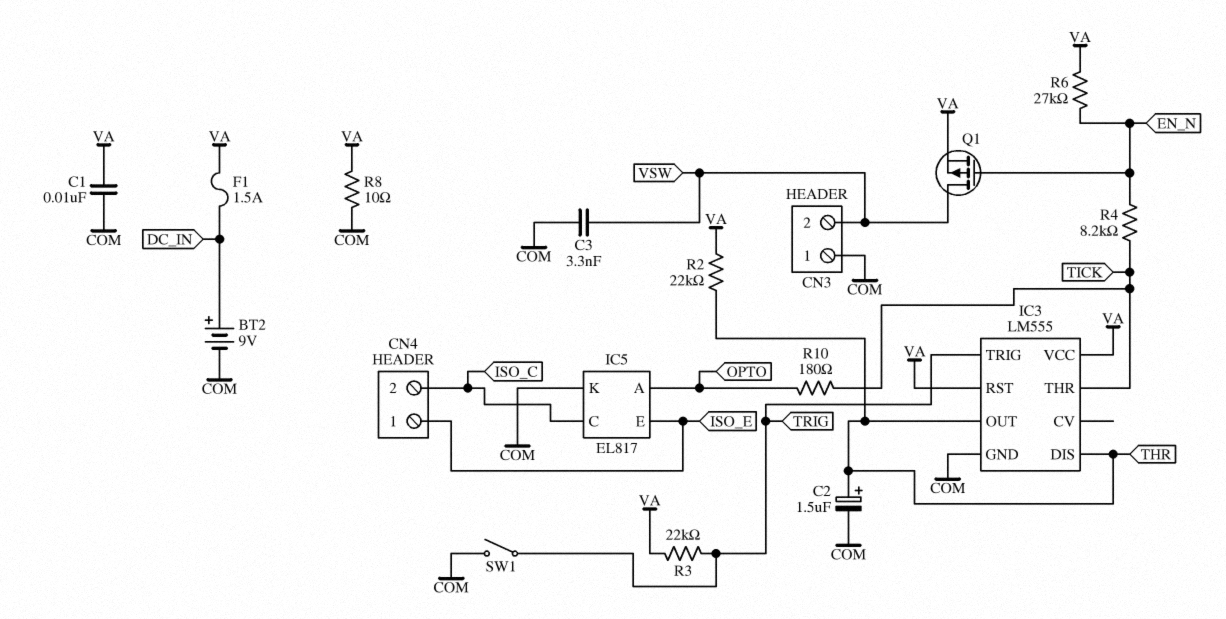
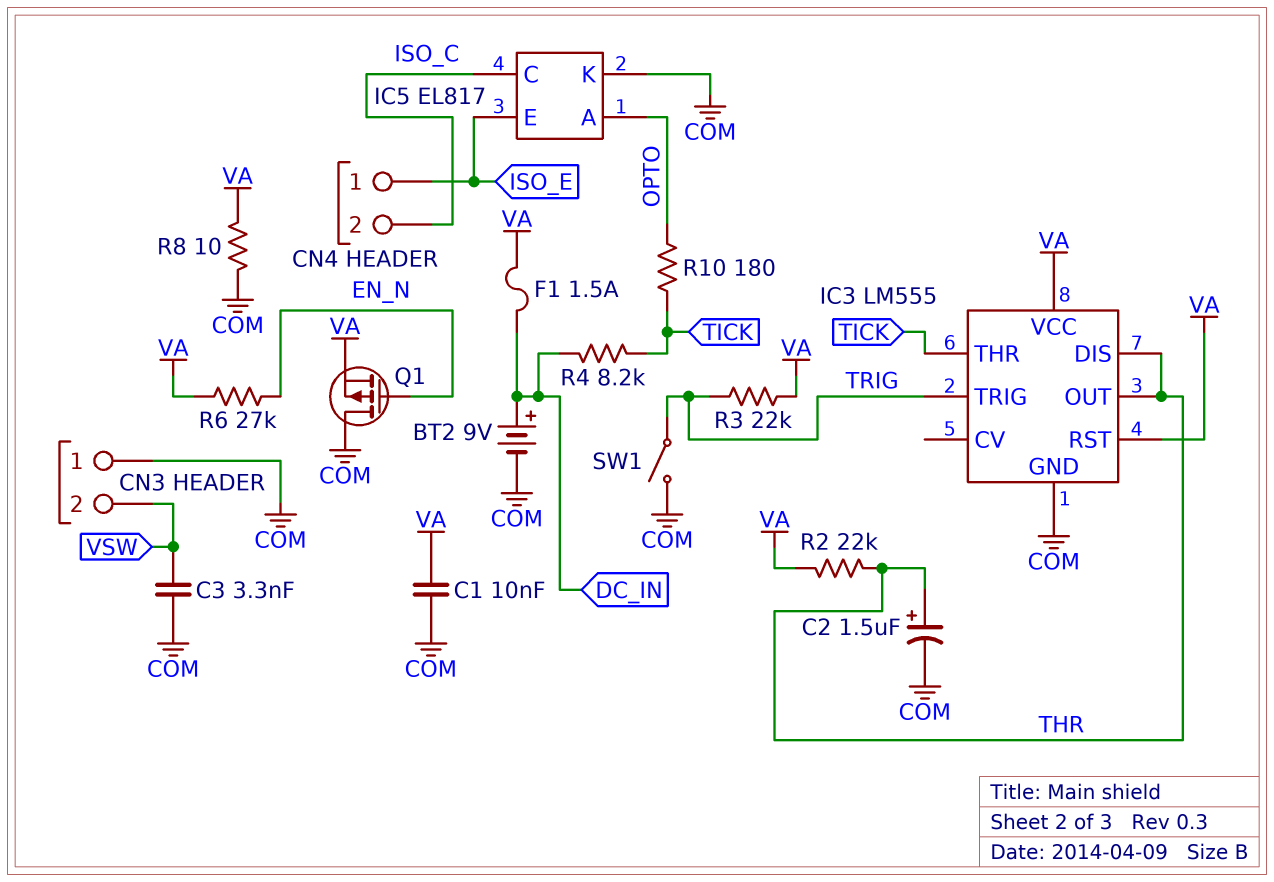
Q1: PMOS (G EN_N, D VSW, S VA) -> PMOS (G EN_N, D COM, S VA)
R4: 8.2k (EN_N, TICK) -> 8.2k (DC_IN, TICK)

